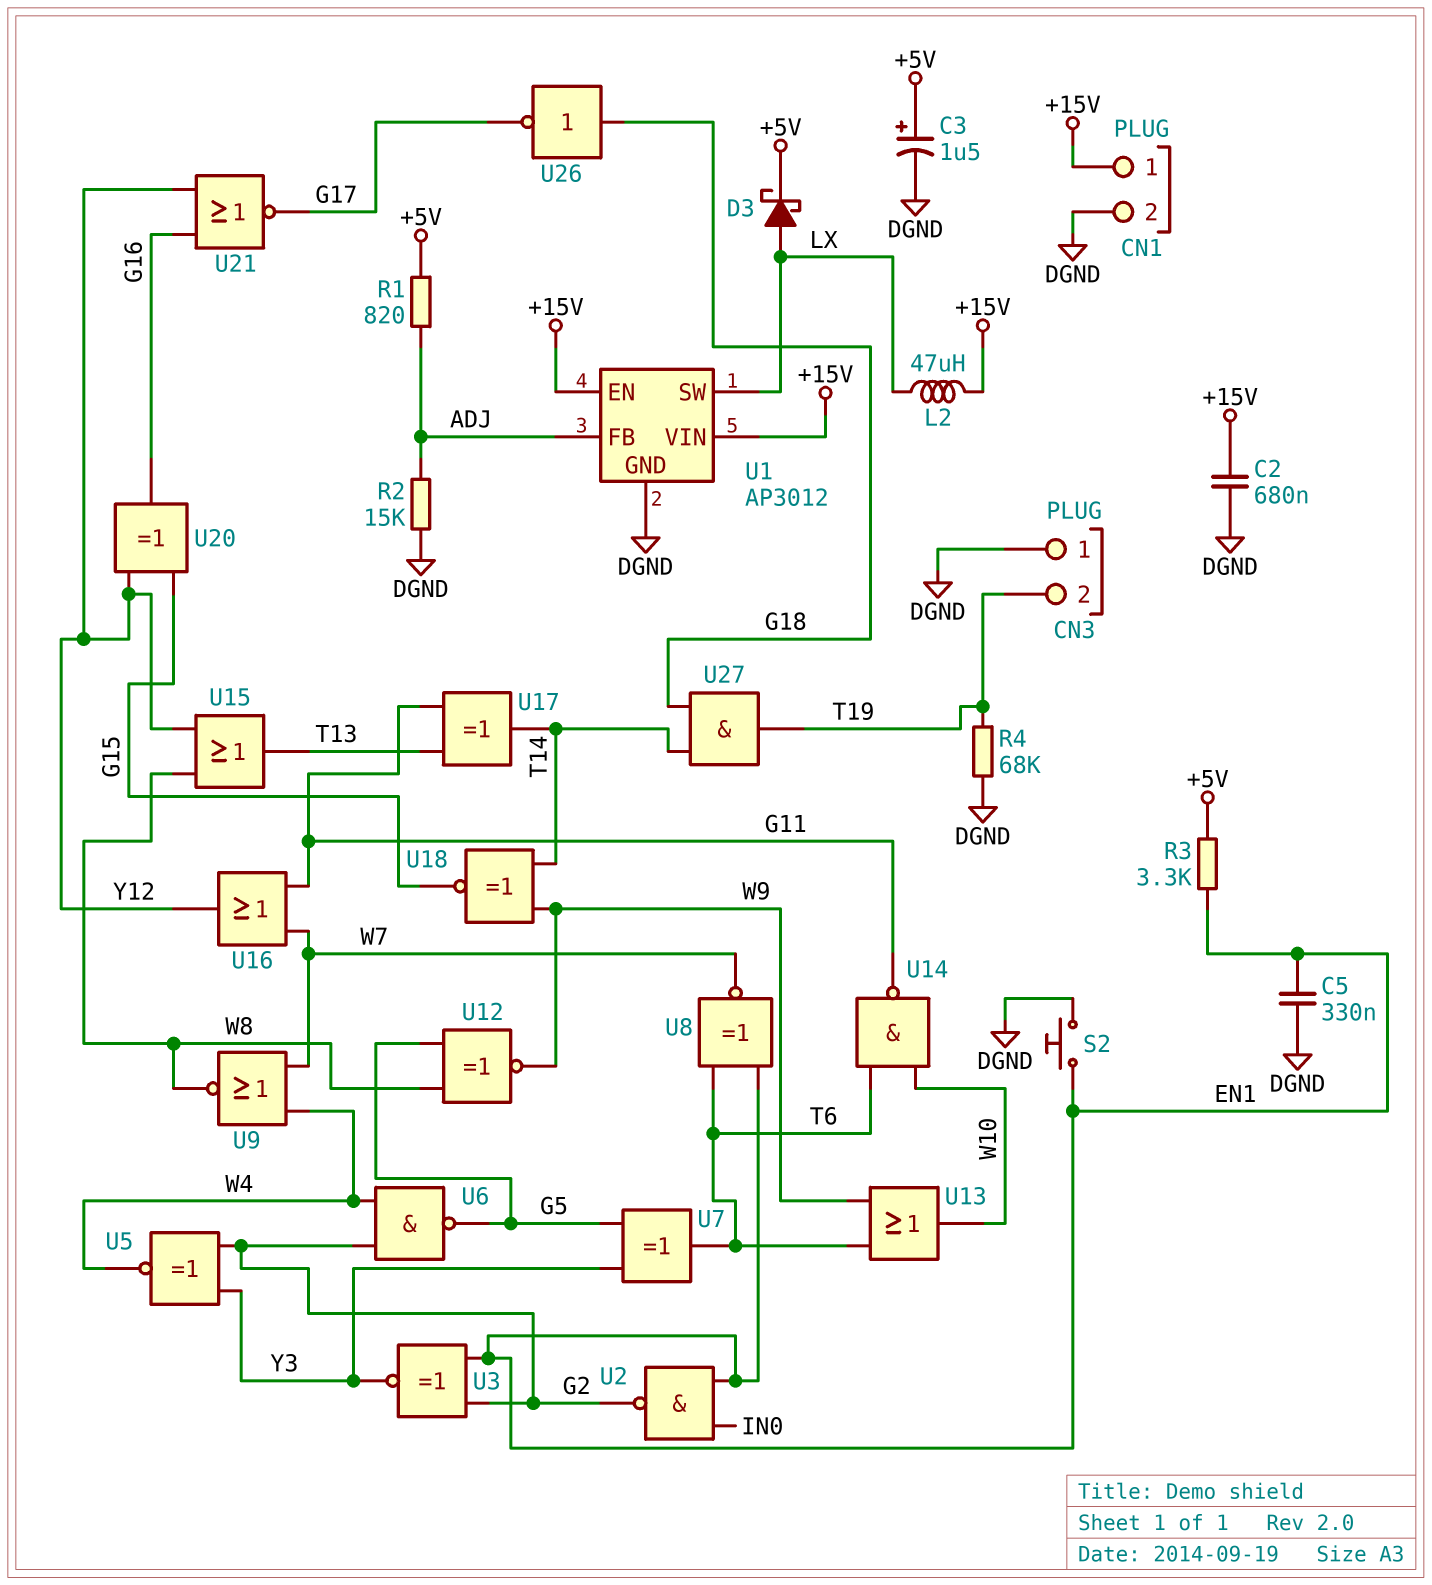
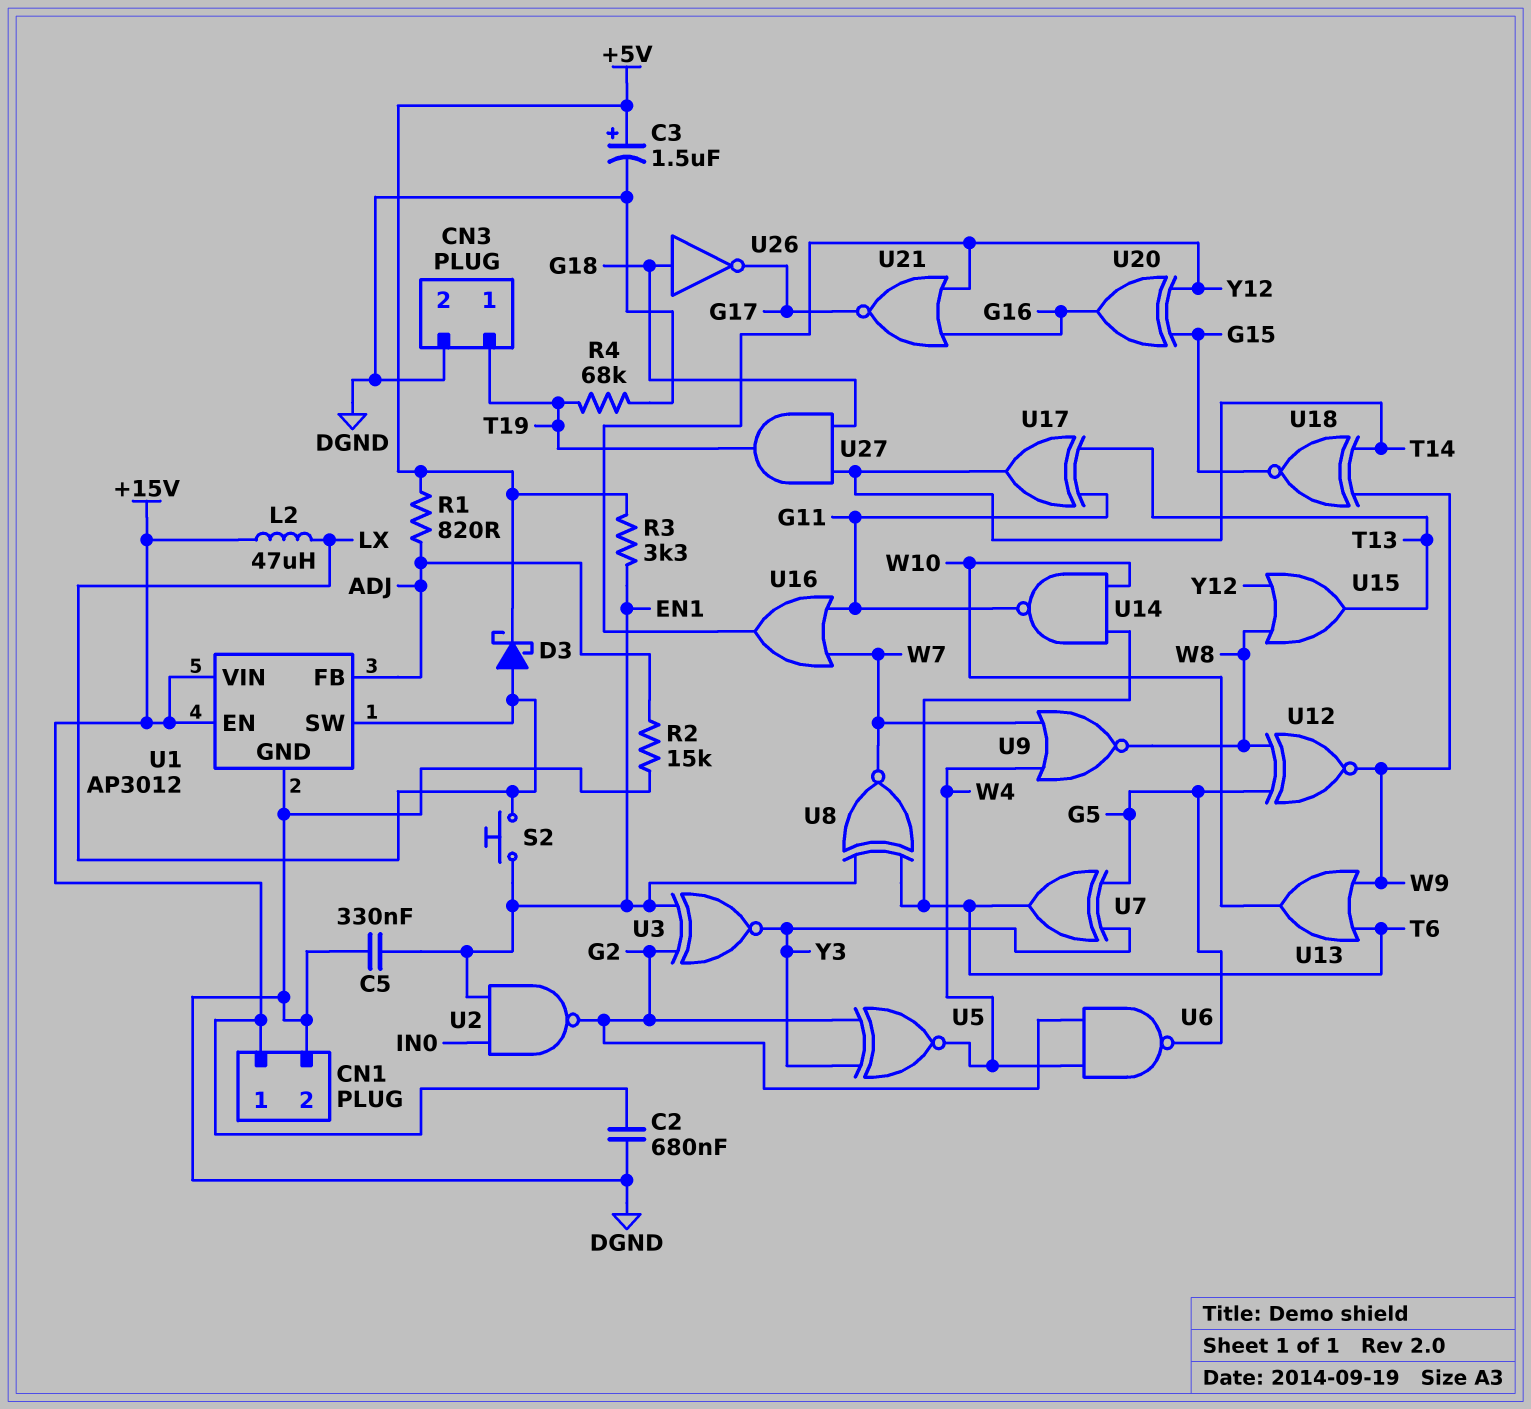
CN3 pin 1: DGND -> T19
CN3 pin 2: T19 -> DGND
S2: button (DGND, EN1) -> button (EN1, LX)

